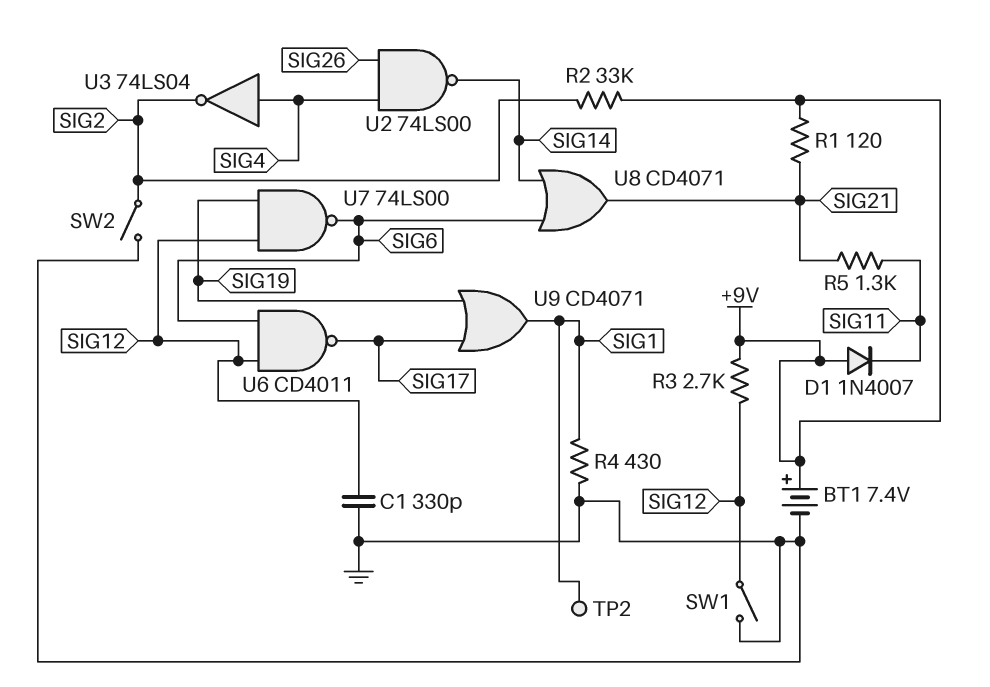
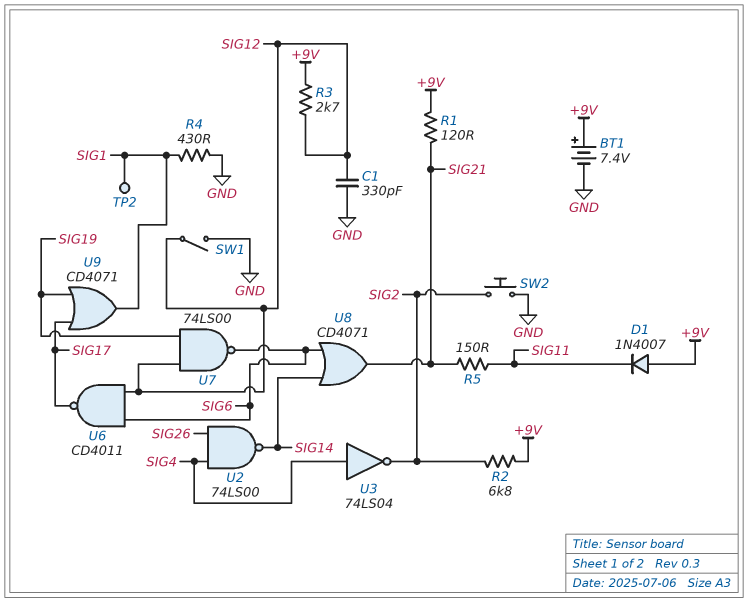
R2: 33k (+9V, SIG2) -> 6.8k (+9V, SIG2)
R5: 1.3k (SIG11, SIG21) -> 150 (SIG11, SIG21)
SW2: switch (GND, SIG2) -> button (GND, SIG2)

